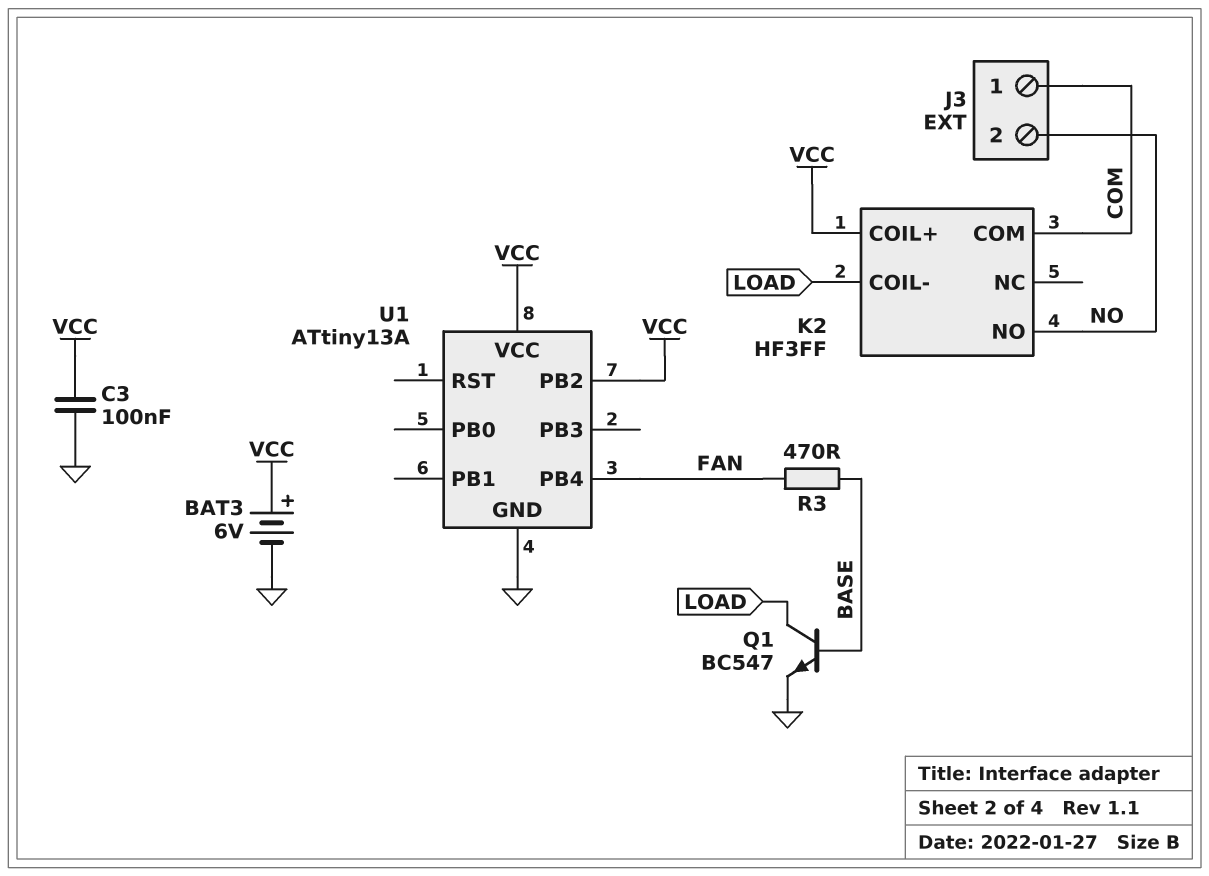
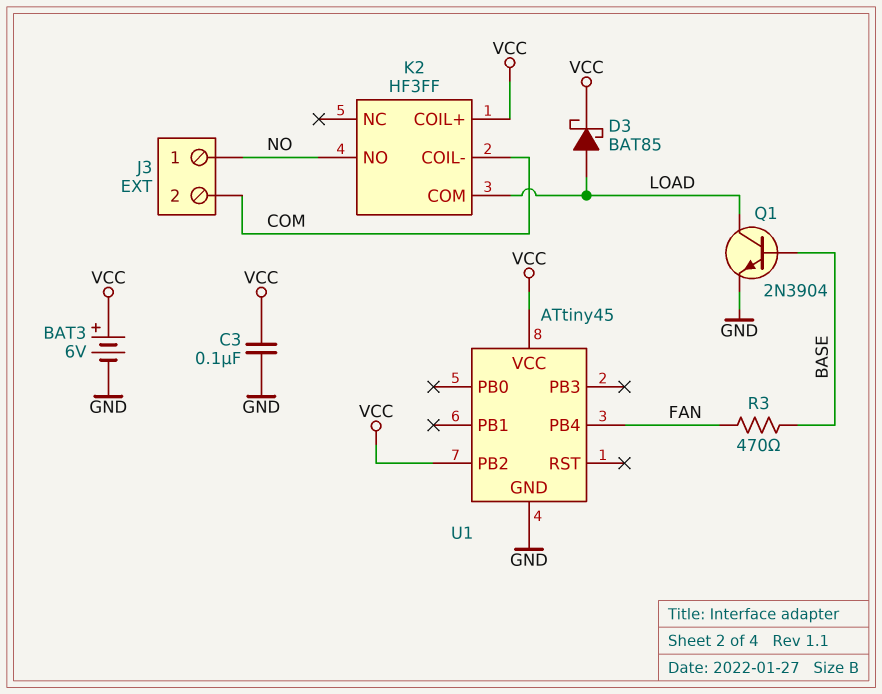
D3: none -> schottky BAT85 (A LOAD, K VCC)
J3 pin 1: COM -> NO
J3 pin 2: NO -> COM
K2 pin COIL-: LOAD -> COM
K2 pin COM: COM -> LOAD
Q1: NPN BC547 (B BASE, C LOAD, E GND) -> NPN 2N3904 (B BASE, C LOAD, E GND)
U1: ATtiny13A -> ATtiny45

